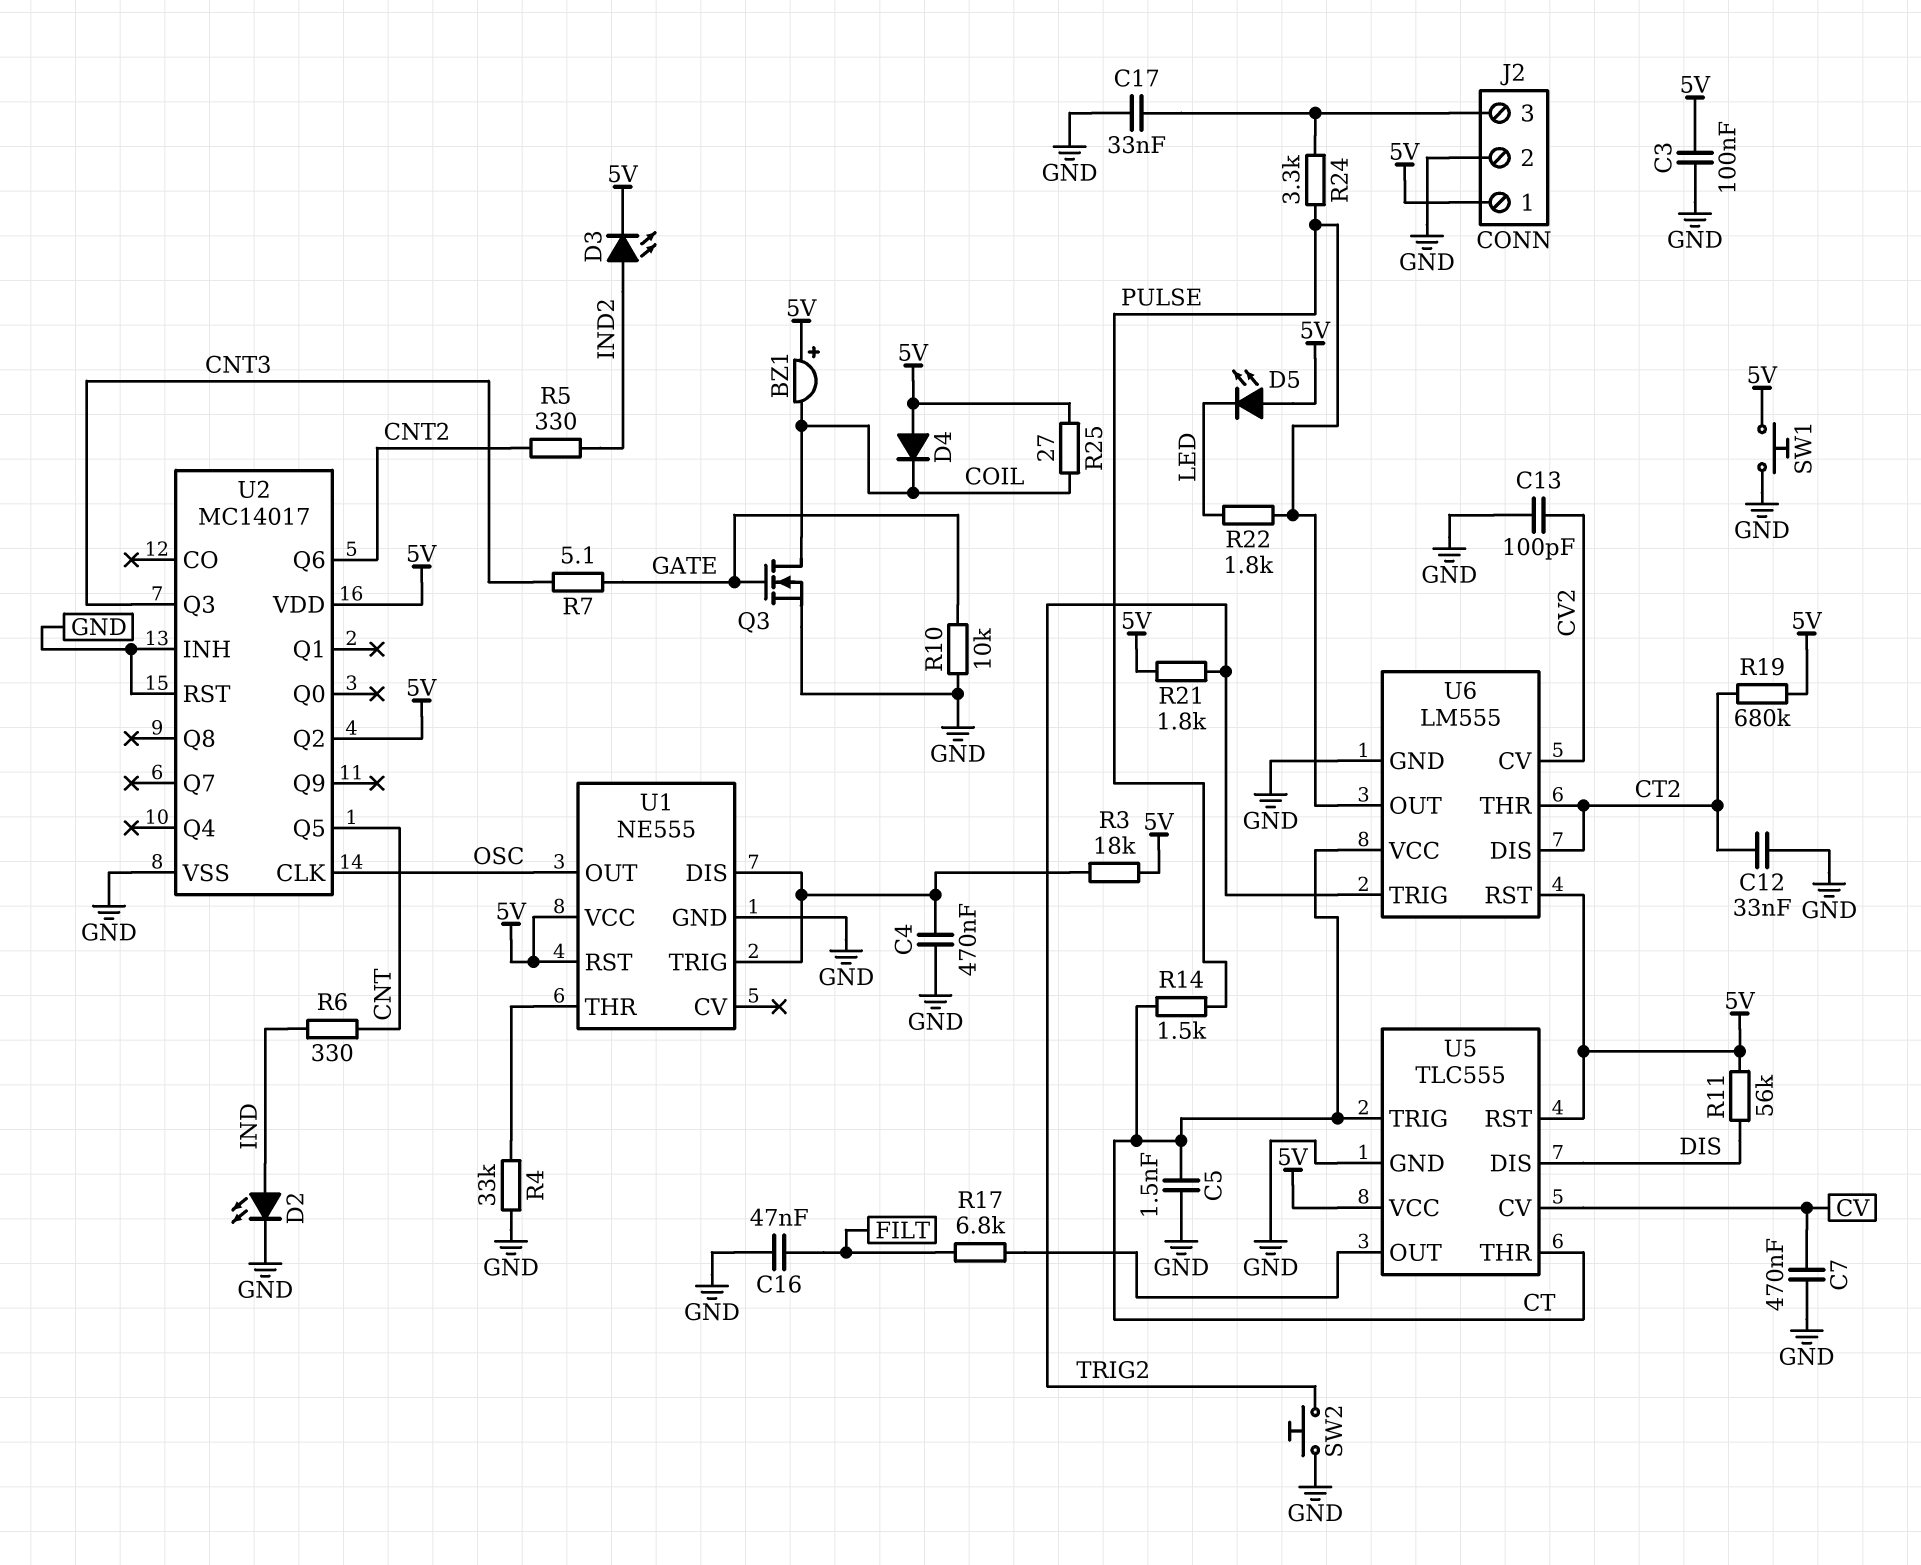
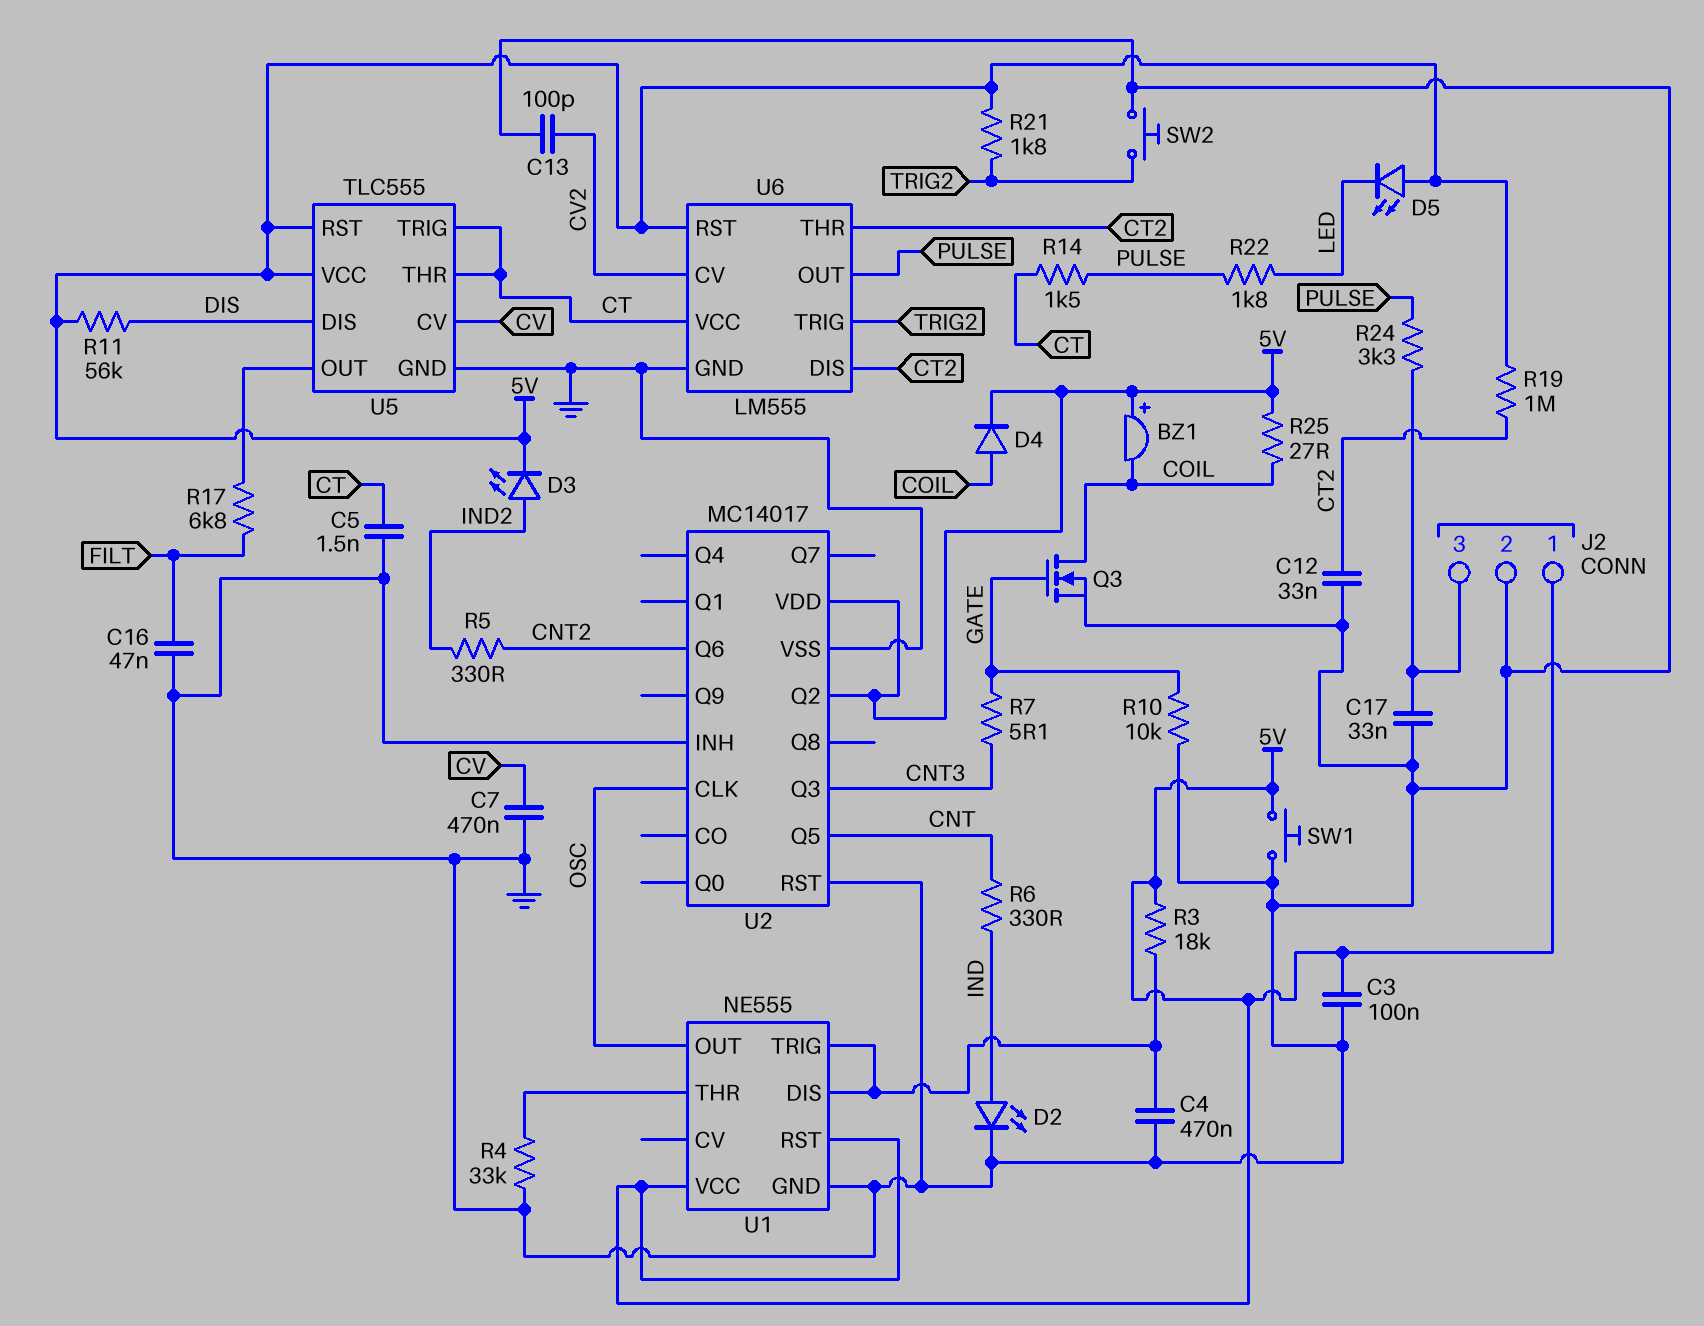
D4: diode (A 5V, K COIL) -> diode (A COIL, K 5V)
R19: 680k (5V, CT2) -> 1M (5V, CT2)

